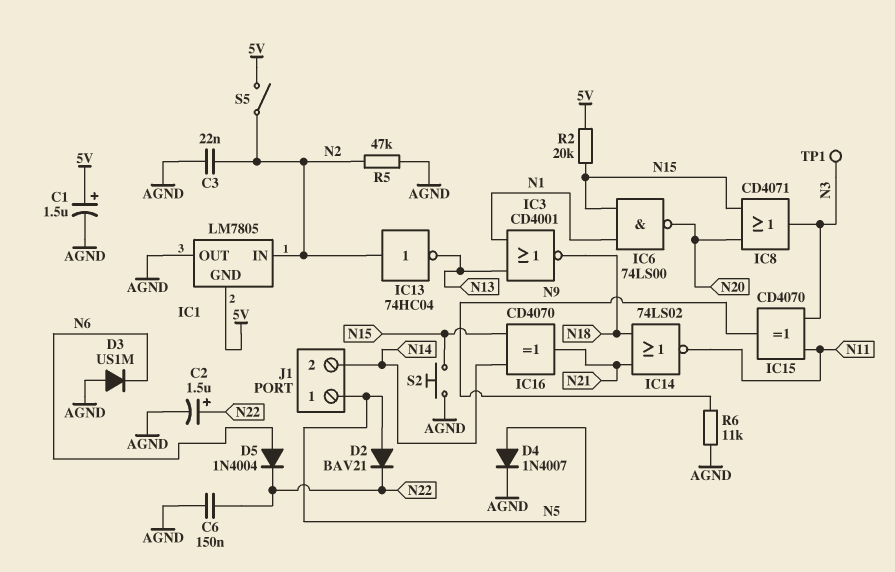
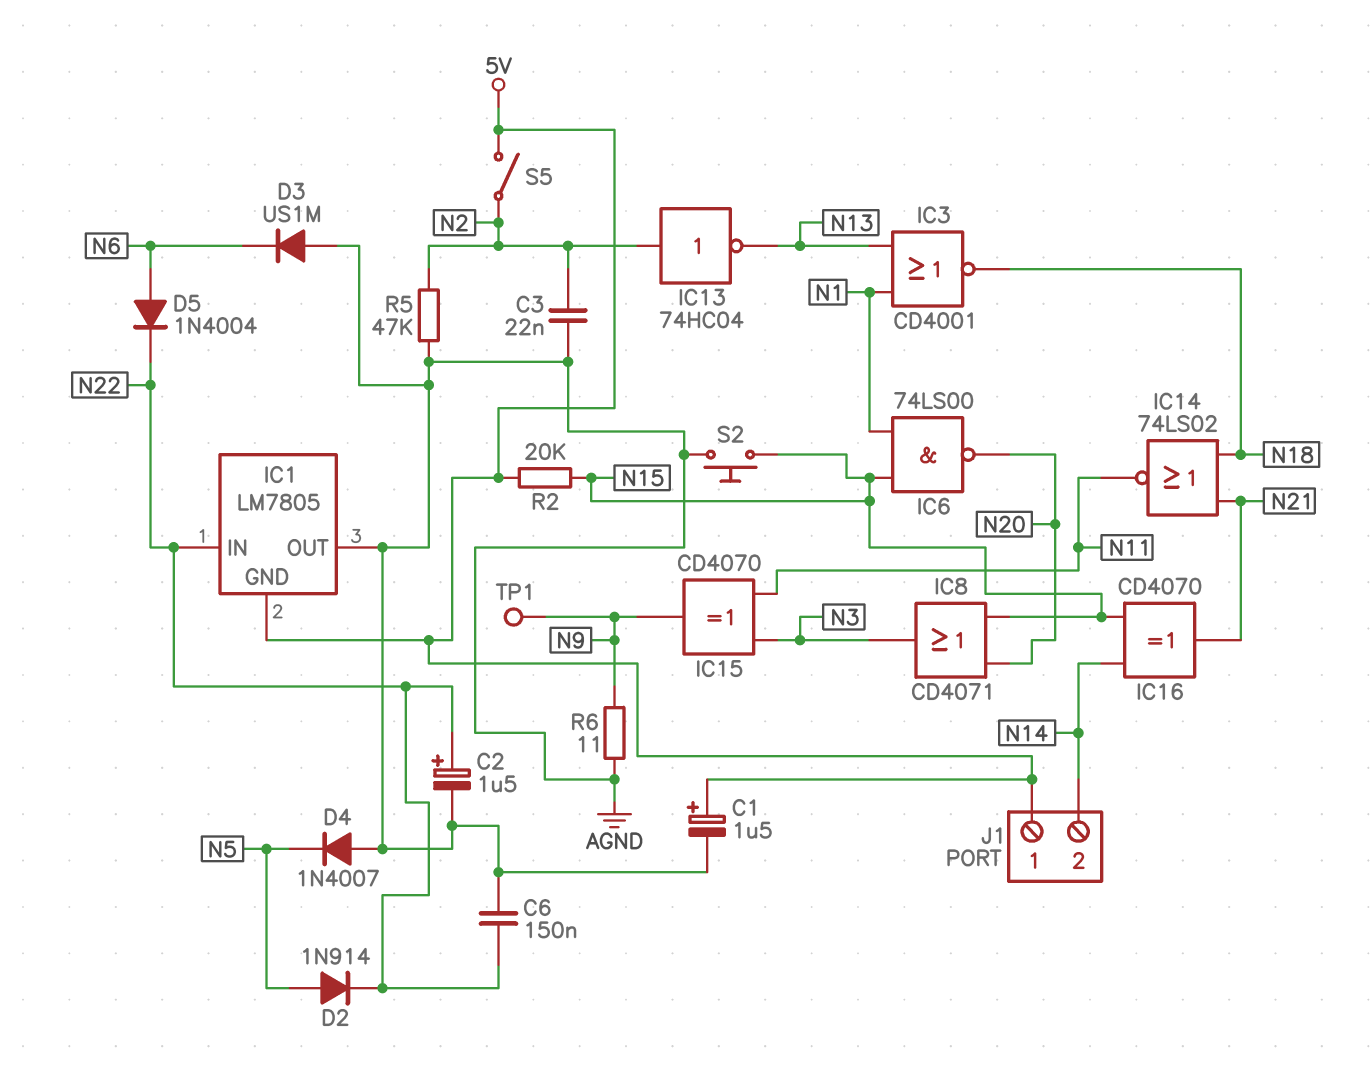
D2: diode BAV21 (A N5, K N22) -> diode 1N914 (A N5, K N22)
D4: diode 1N4007 (A N5, K AGND) -> diode 1N4007 (A AGND, K N5)
IC1 pin IN: N2 -> N22
J1 pin 1: N5 -> 5V
R6: 11k (AGND, N9) -> 11 (AGND, N9)
TP1: test point (N3) -> test point (N9)

